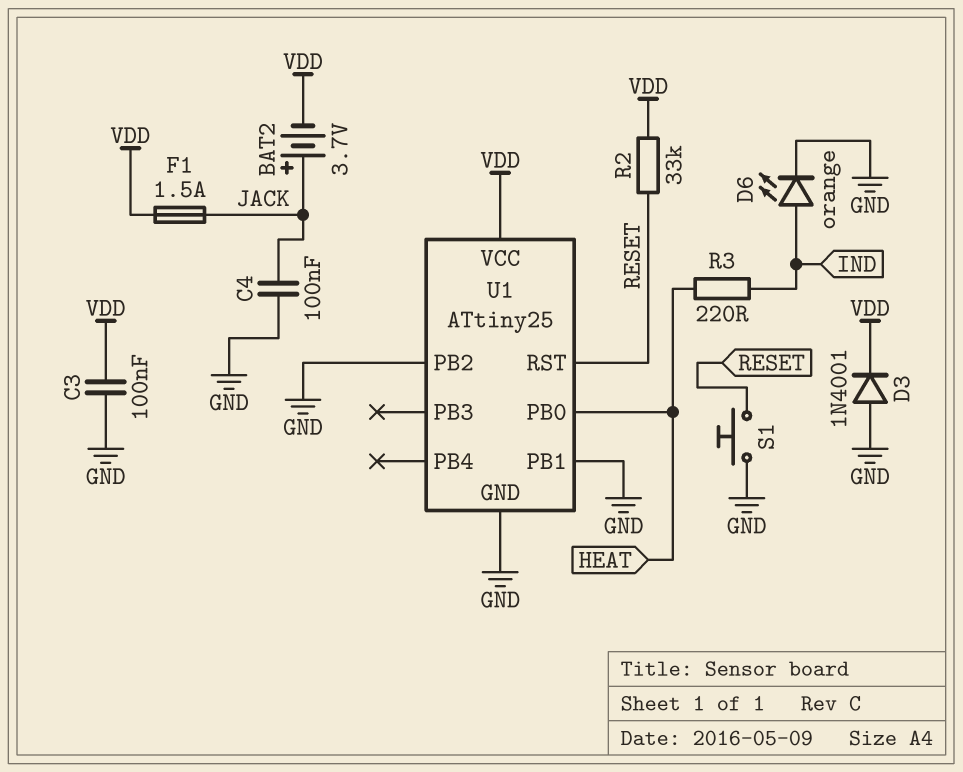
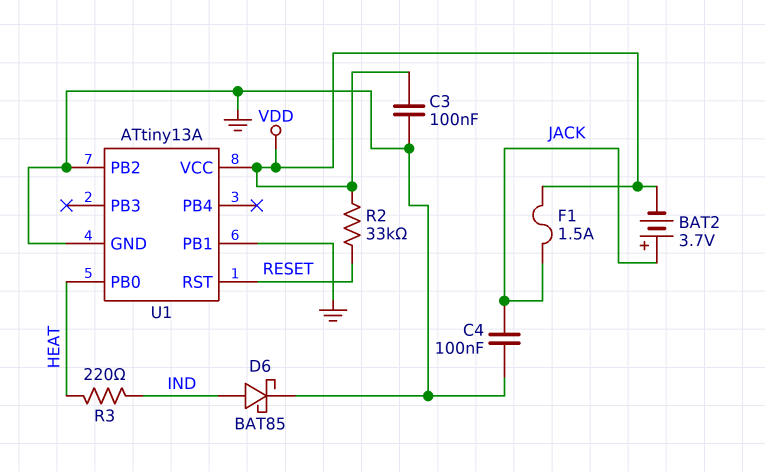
D3: diode 1N4001 (A GND, K VDD) -> none
D6: LED orange (A IND, K GND) -> schottky BAT85 (A IND, K GND)
S1: button (GND, RESET) -> none
U1: ATtiny25 -> ATtiny13A

